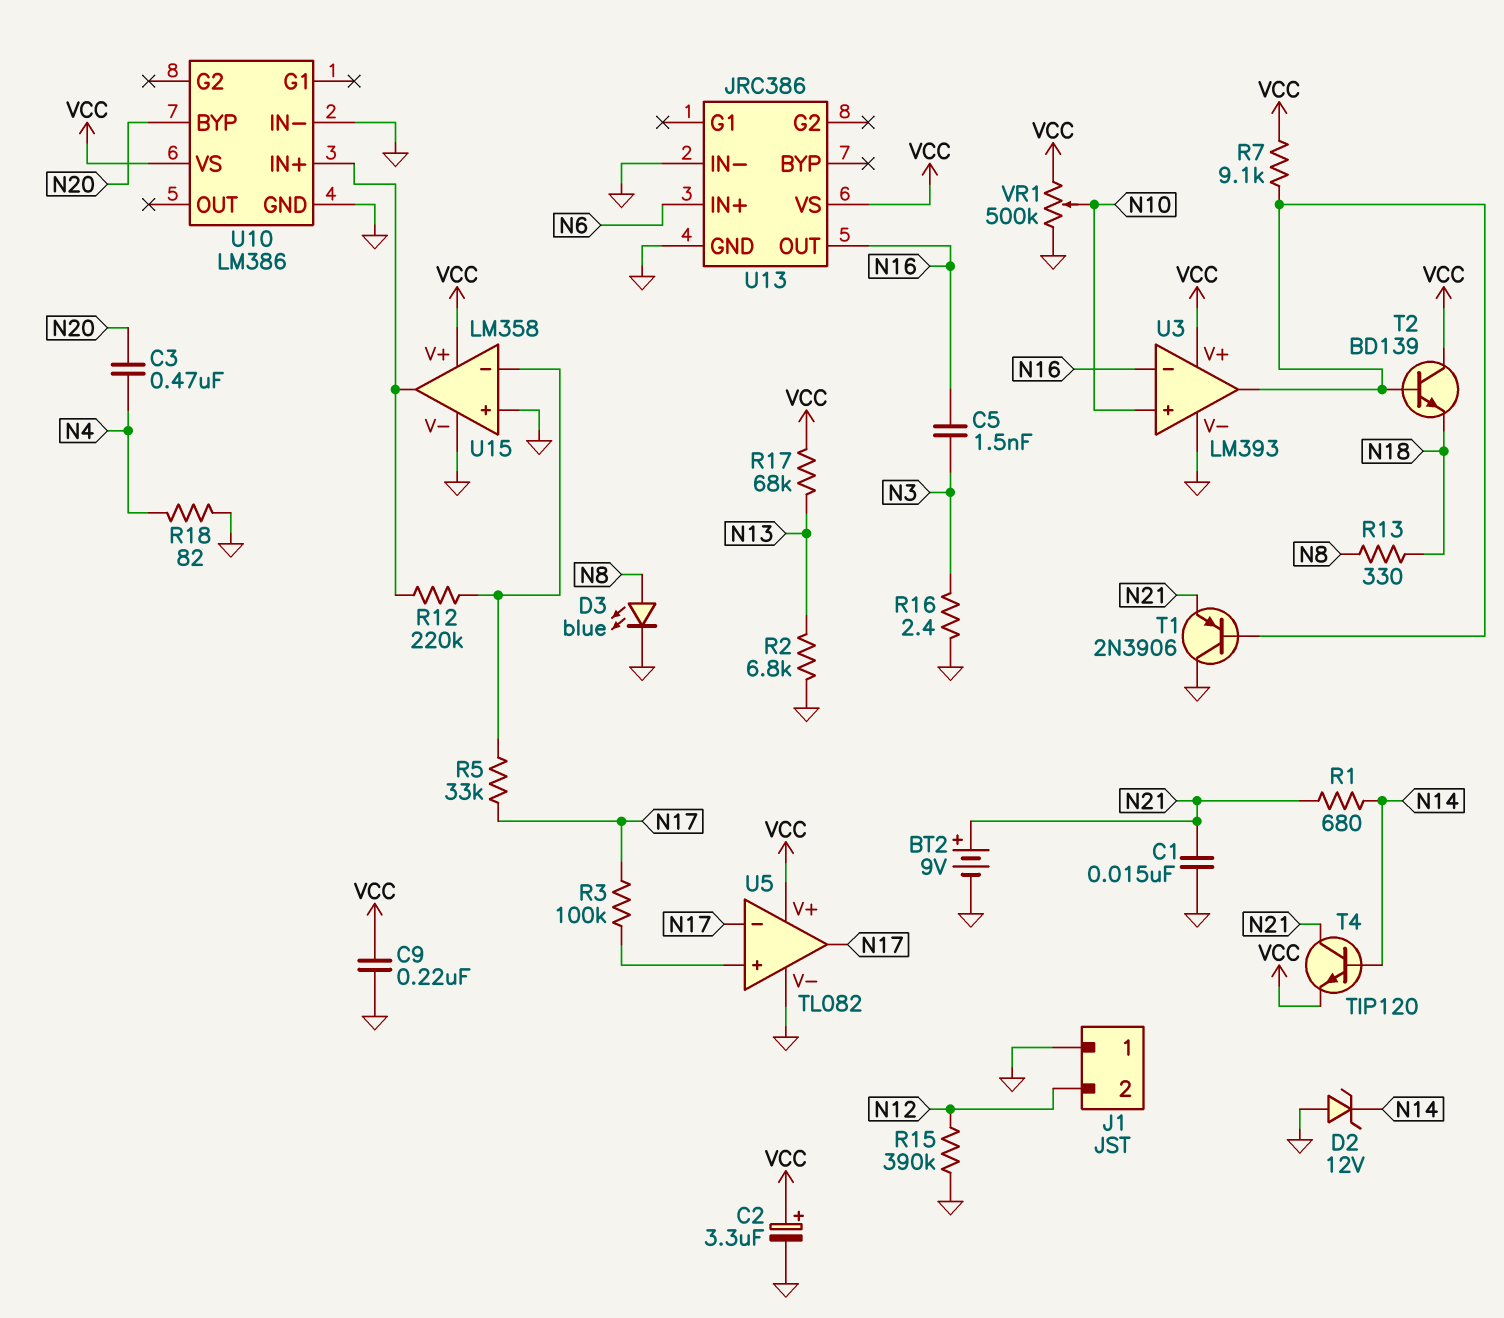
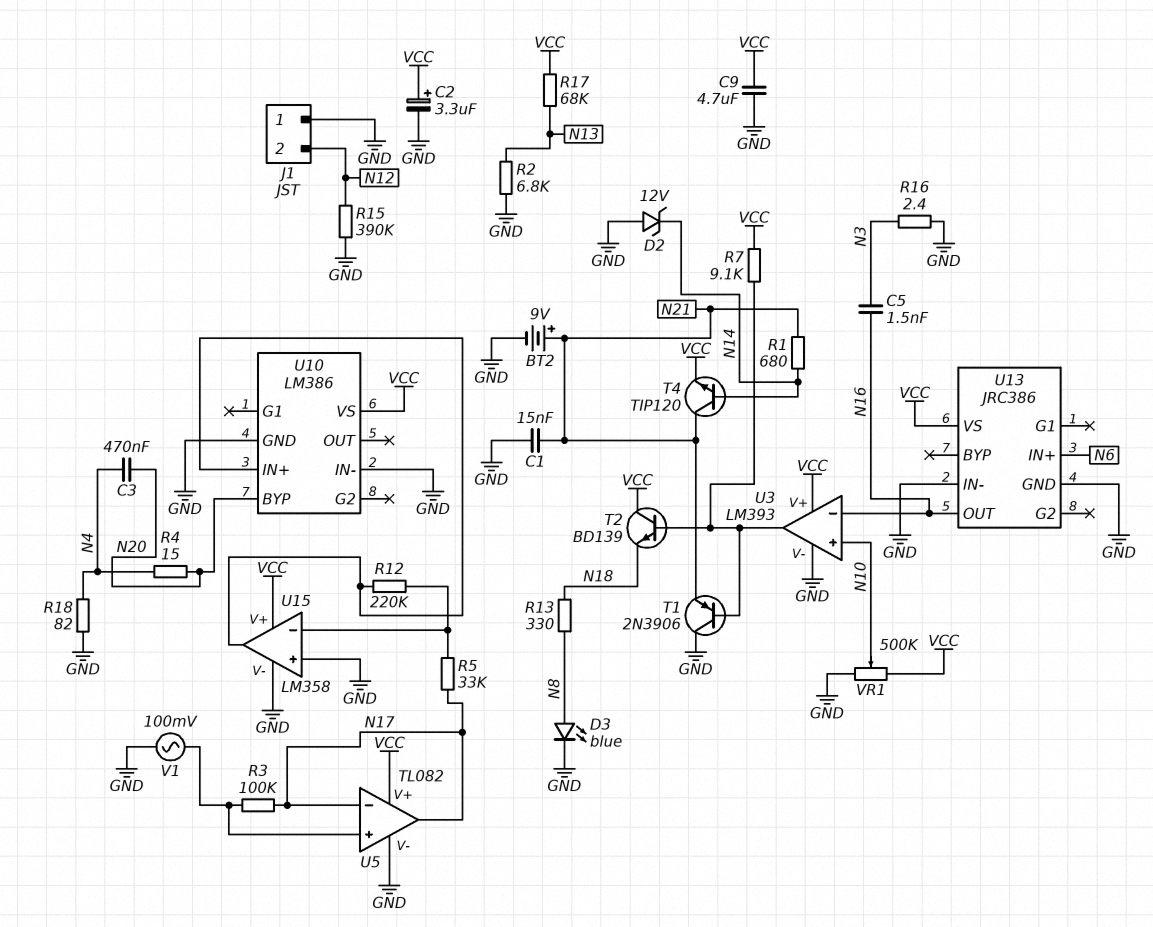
C9: 220nF (GND, VCC) -> 4.7uF (GND, VCC)
R4: none -> 15 (N4, N20)
V1: none -> AC 100mV (GND, U5/in+)

